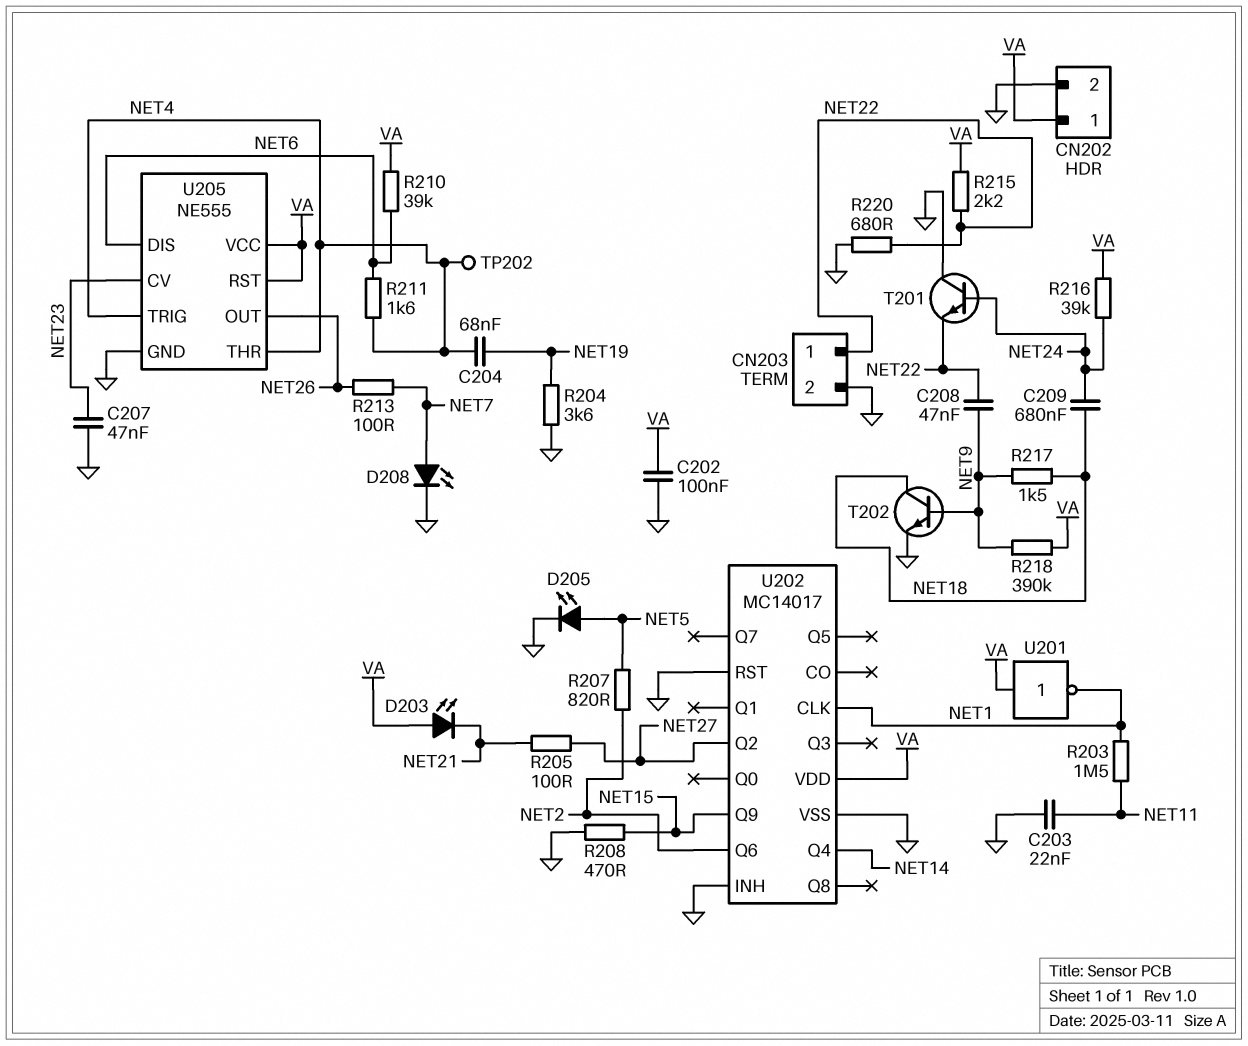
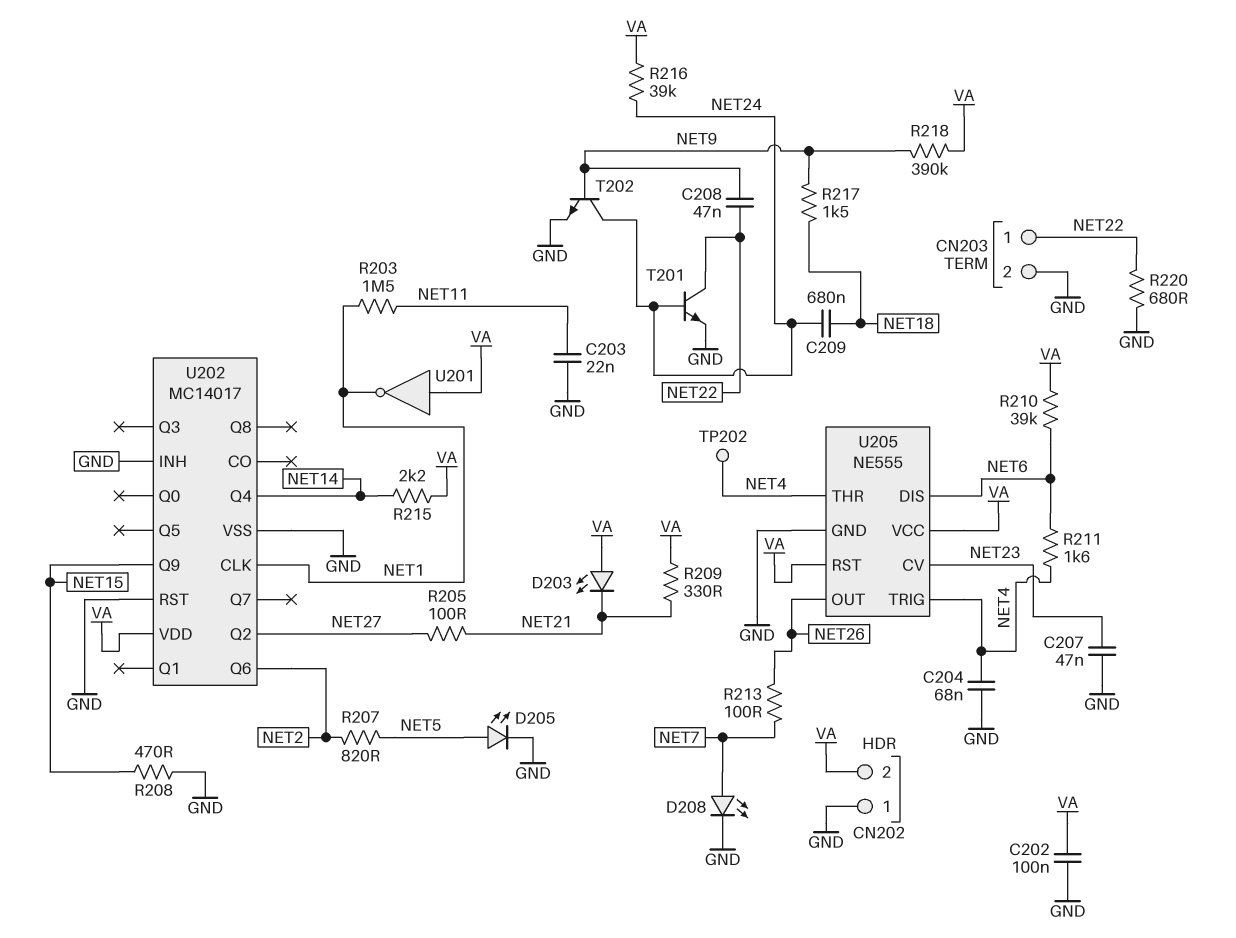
C204: 68nF (NET4, NET19) -> 68nF (GND, NET4)
CN202 pin 1: VA -> GND
CN202 pin 2: GND -> VA
R204: 3.6k (GND, NET19) -> none
R209: none -> 330 (NET21, VA)
R215: 2.2k (NET22, VA) -> 2.2k (NET14, VA)
T201: NPN (B NET24, C GND, E NET22) -> NPN (B NET24, C NET22, E GND)
T202: NPN (B NET9, C NET18, E GND) -> NPN (B NET9, C NET24, E GND)

